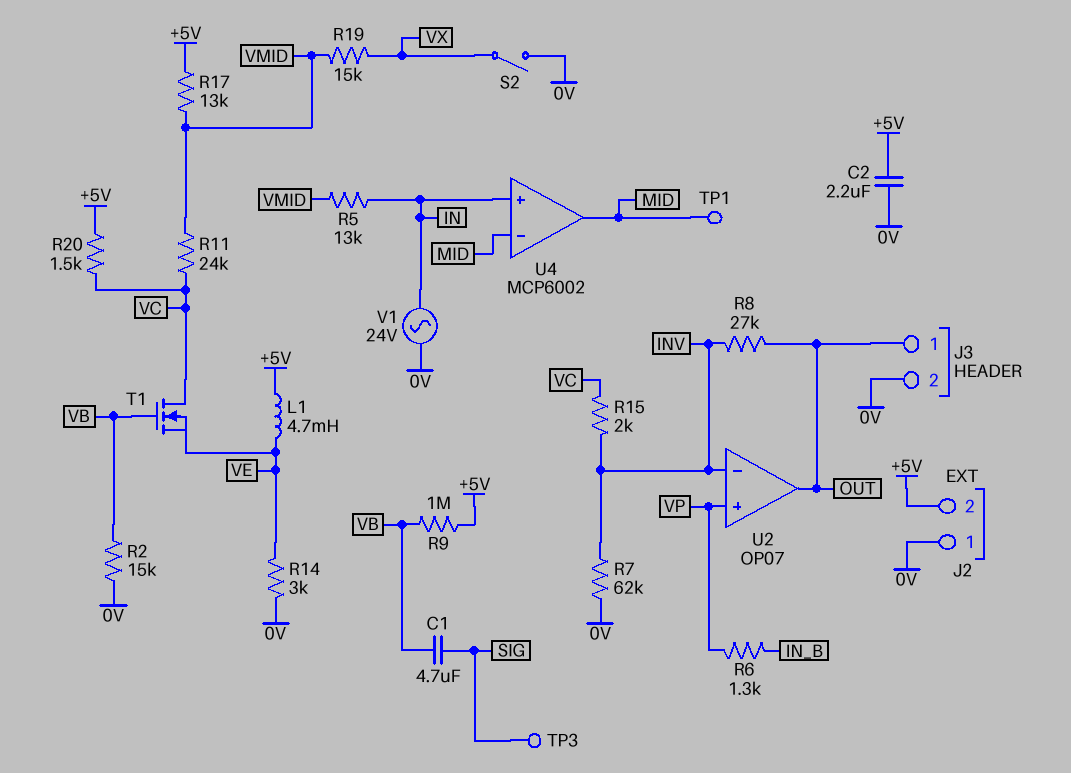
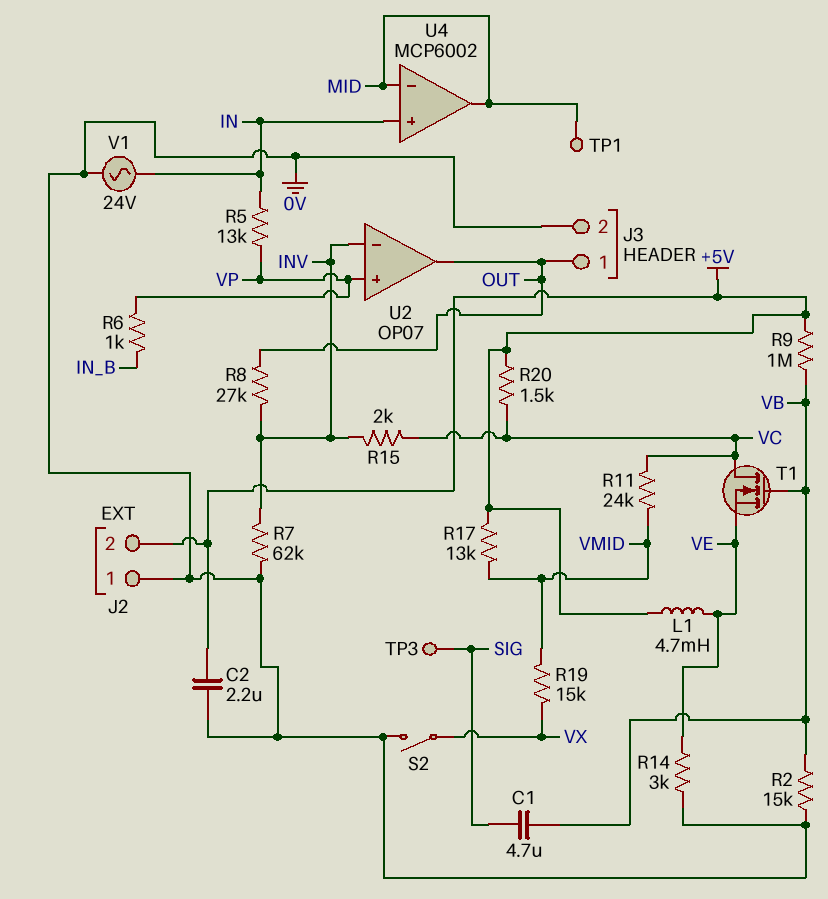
R5: 13k (IN, VMID) -> 13k (IN, VP)
R6: 1.3k (IN_B, VP) -> 1k (IN_B, VP)

